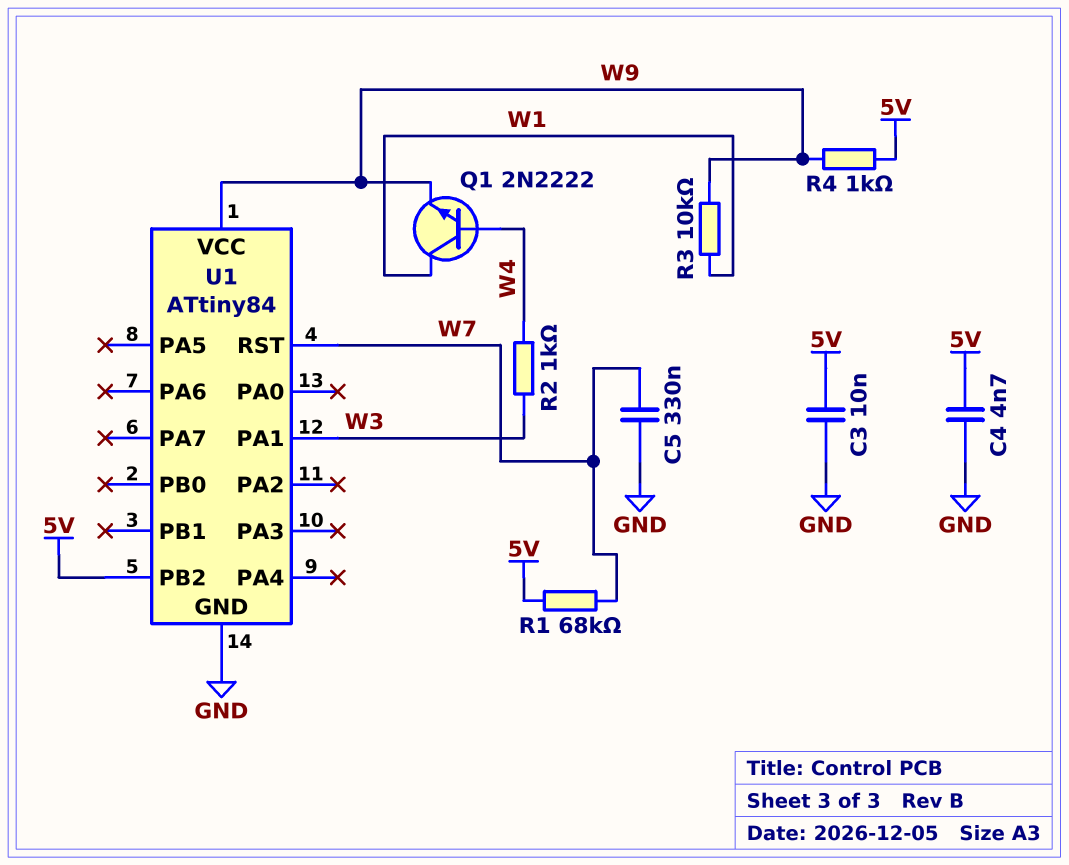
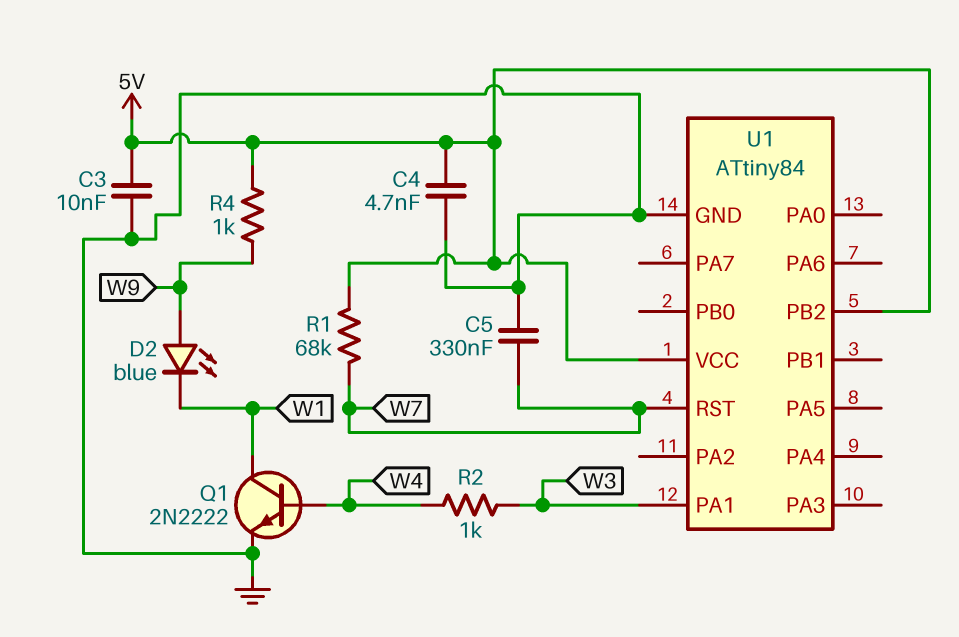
D2: none -> LED blue (A W9, K W1)
Q1: NPN 2N2222 (B W4, C W1, E W9) -> NPN 2N2222 (B W4, C W1, E GND)
R3: 10k (W1, W9) -> none
U1 pin VCC: W9 -> 5V

